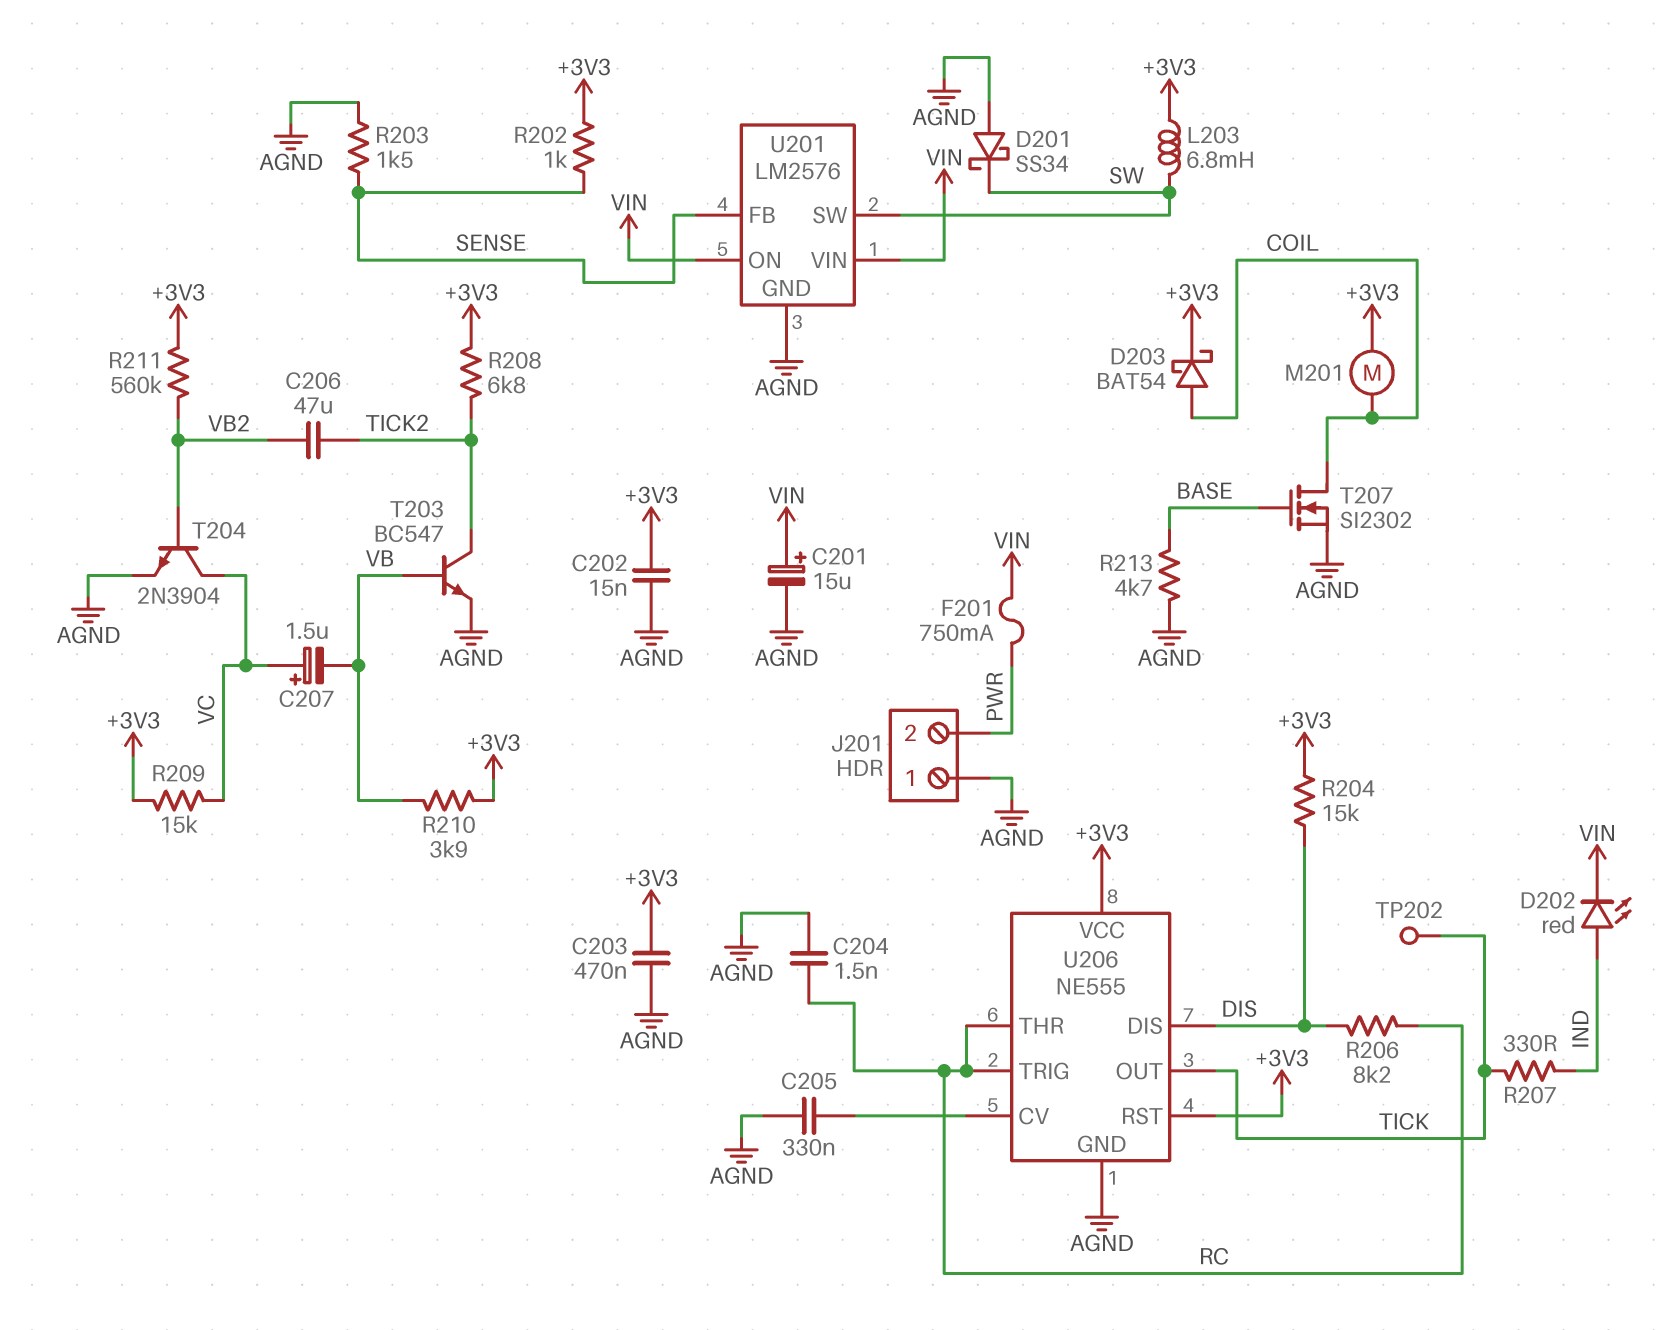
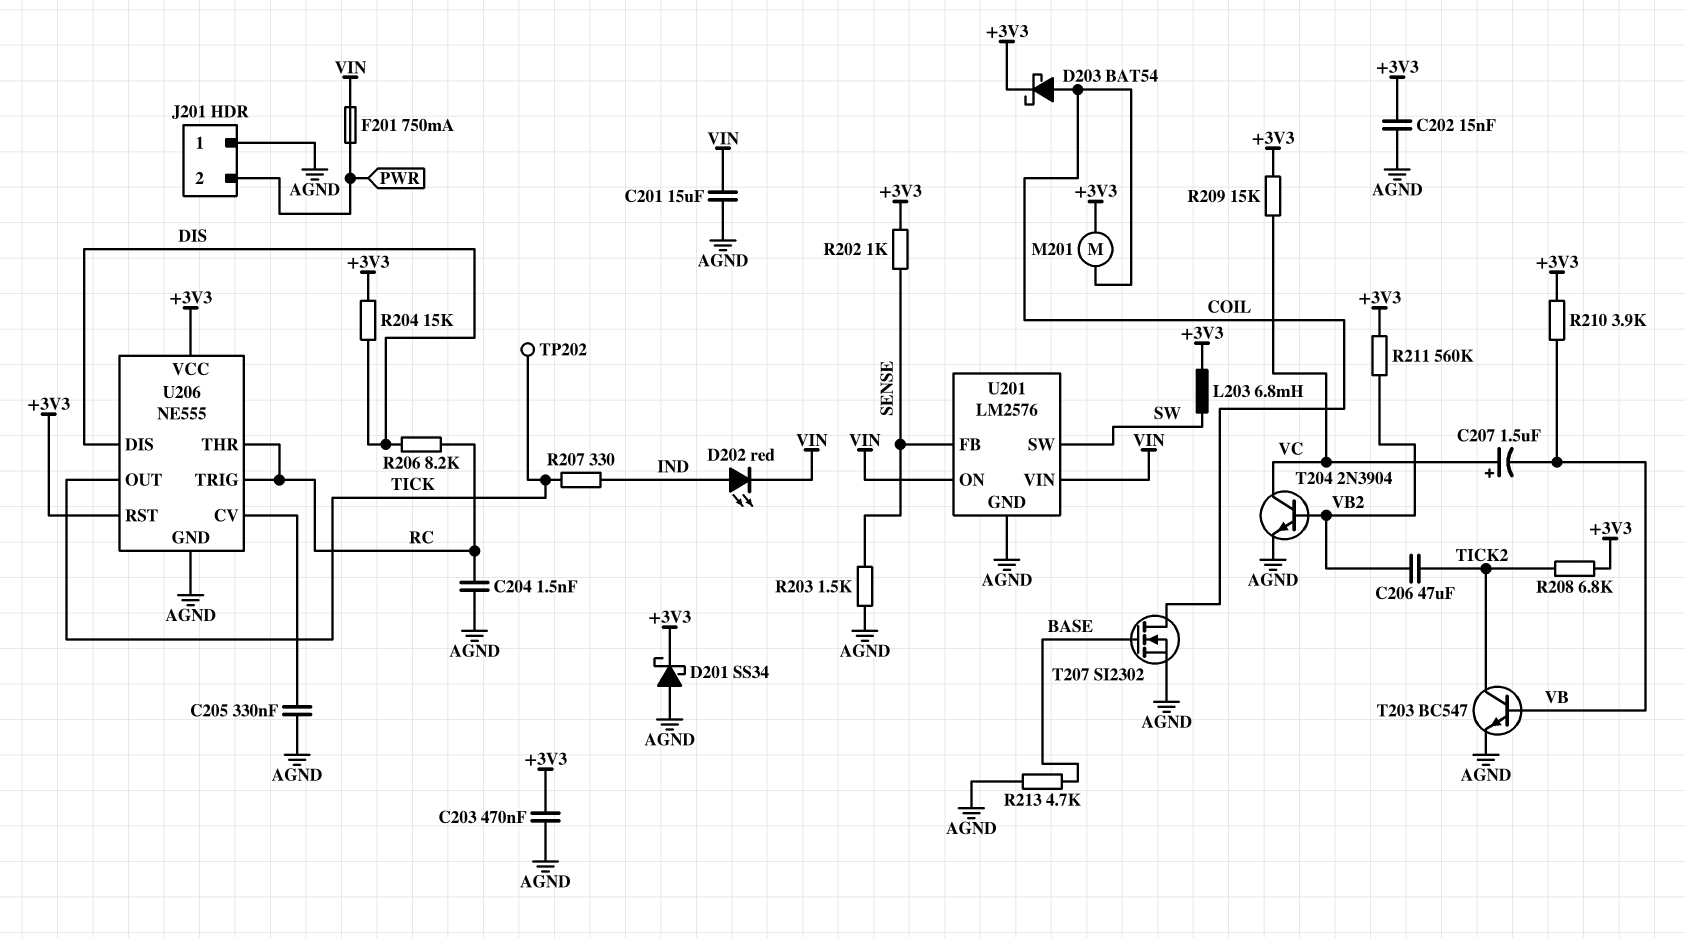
C201: 15uF (plus VIN, minus AGND) -> 15uF (AGND, VIN)
D201: schottky SS34 (A AGND, K SW) -> schottky SS34 (A AGND, K +3V3)

